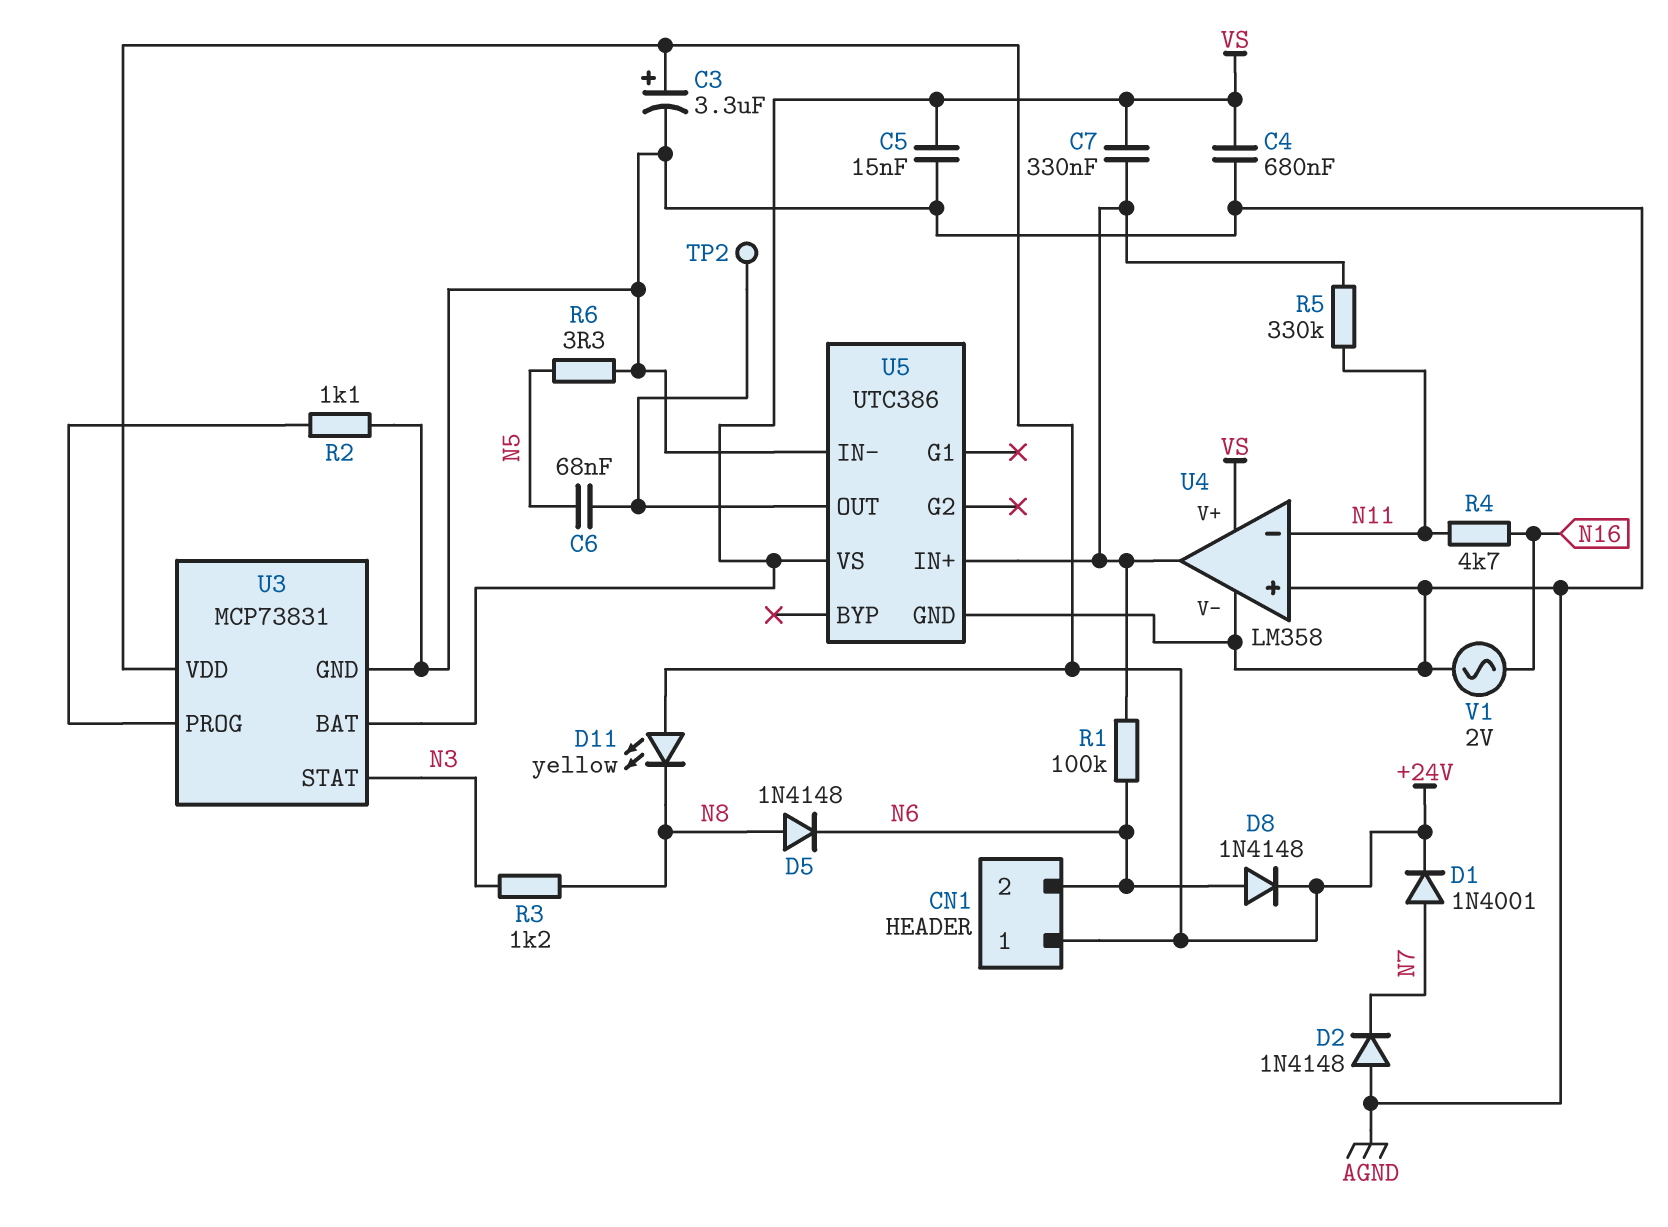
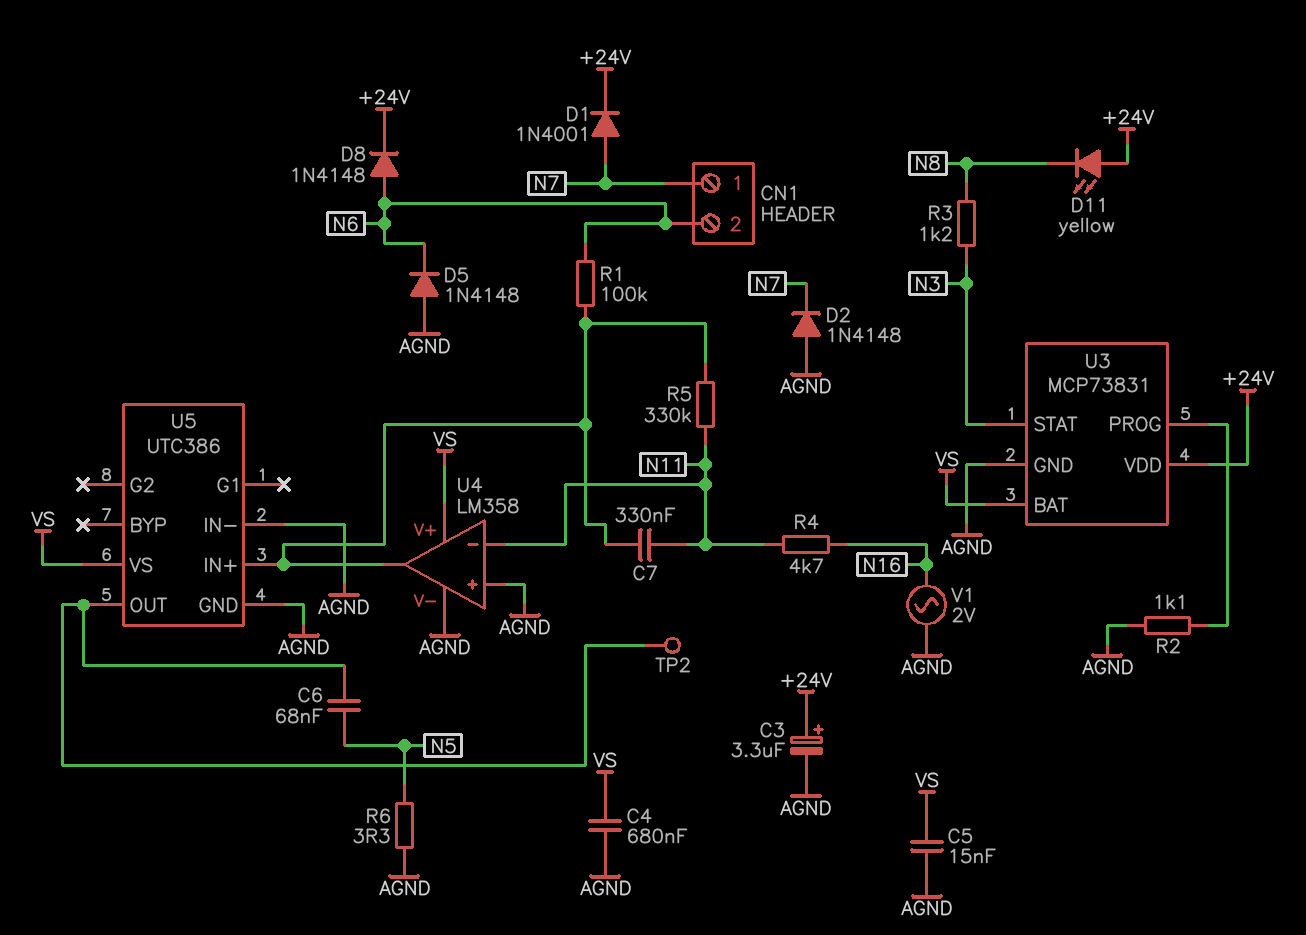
C7: 330nF (U4/out, VS) -> 330nF (N11, U4/out)
CN1 pin 1: +24V -> N7
D5: diode 1N4148 (A N8, K N6) -> diode 1N4148 (A AGND, K N6)

